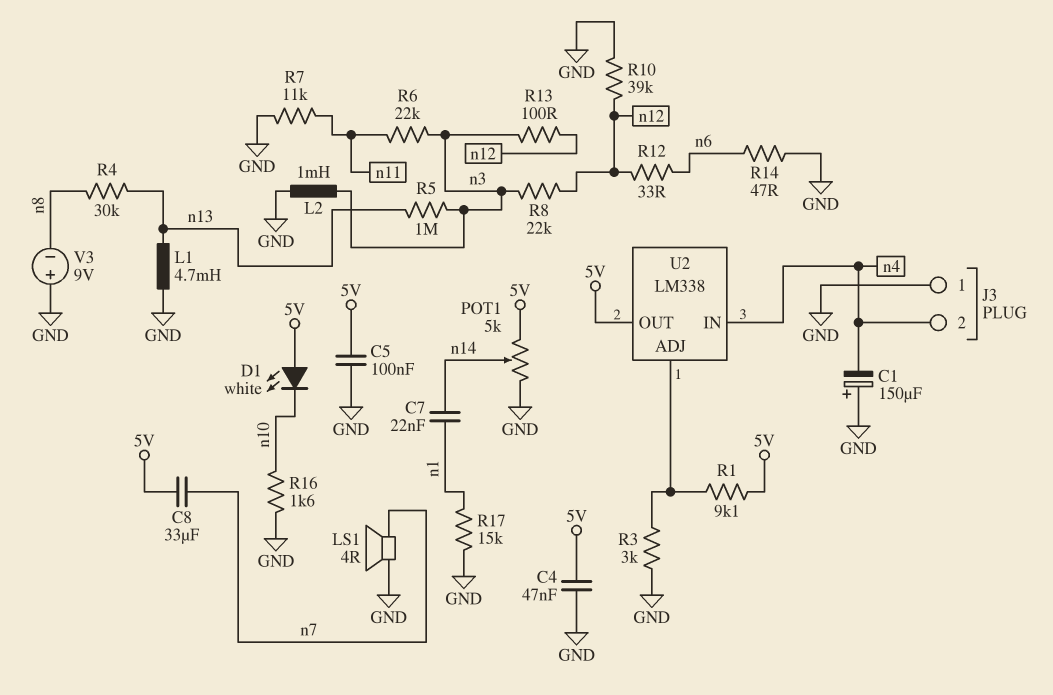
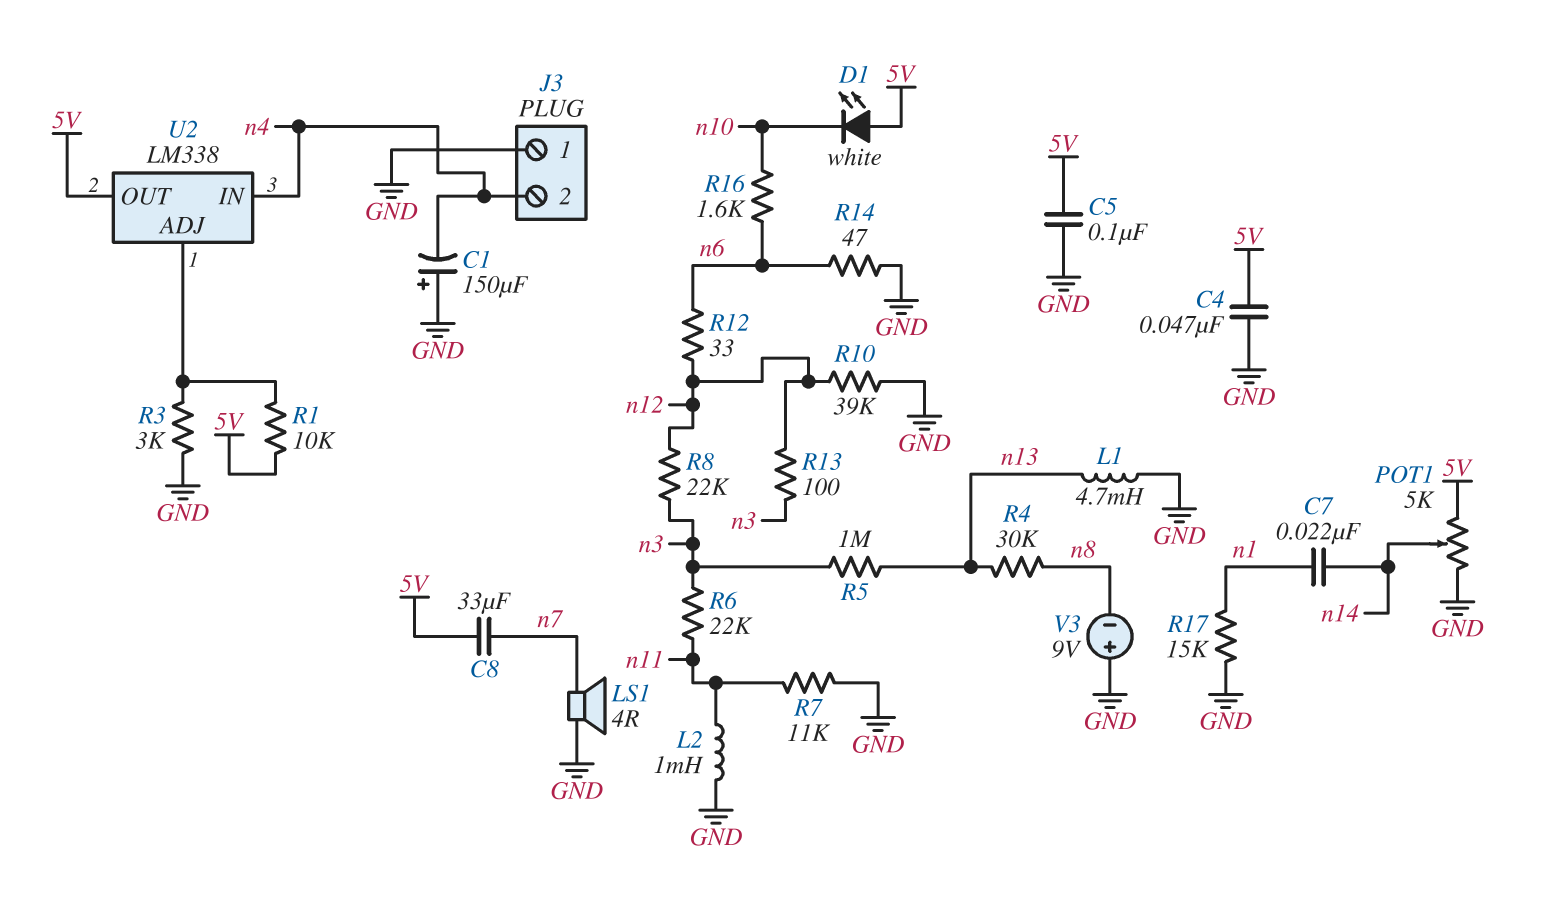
L2: 1mH (GND, n3) -> 1mH (GND, n11)
R1: 9.1k (5V, U2/ADJ) -> 10k (5V, U2/ADJ)
R16: 1.6k (GND, n10) -> 1.6k (n6, n10)

